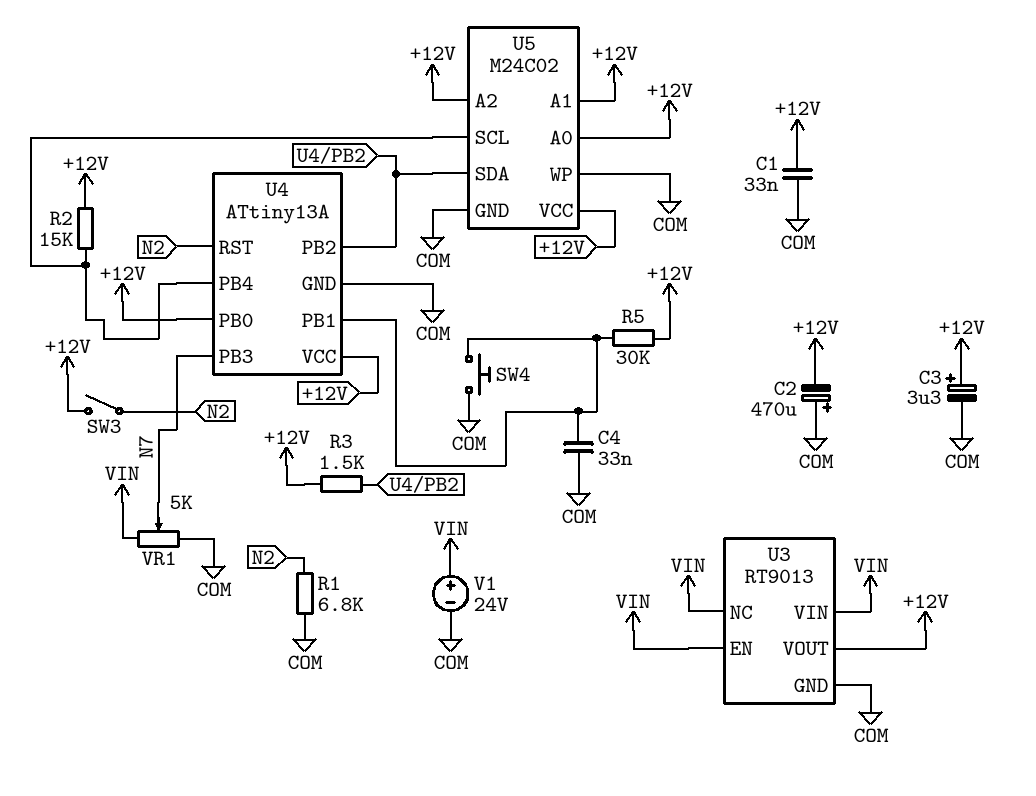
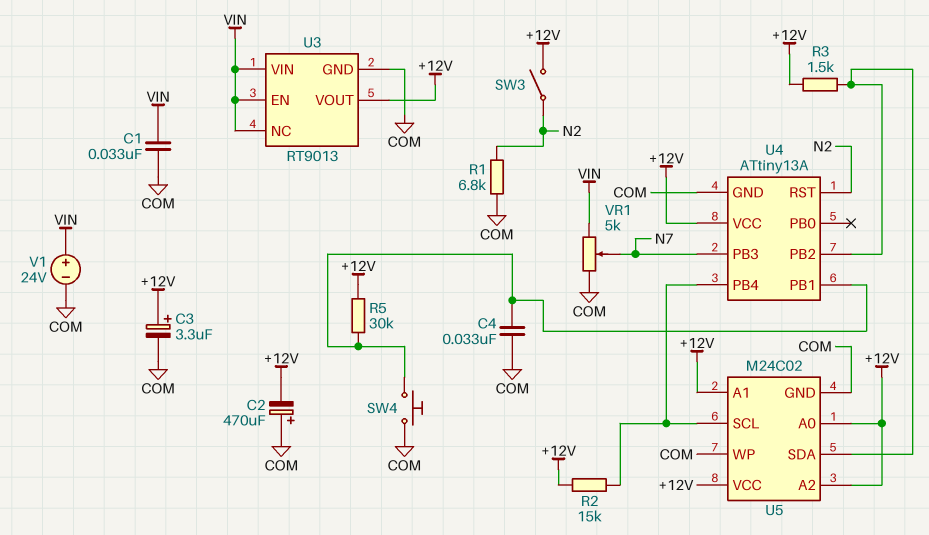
C1: 33nF (+12V, COM) -> 33nF (COM, VIN)
U4 pin PB0: +12V -> none

